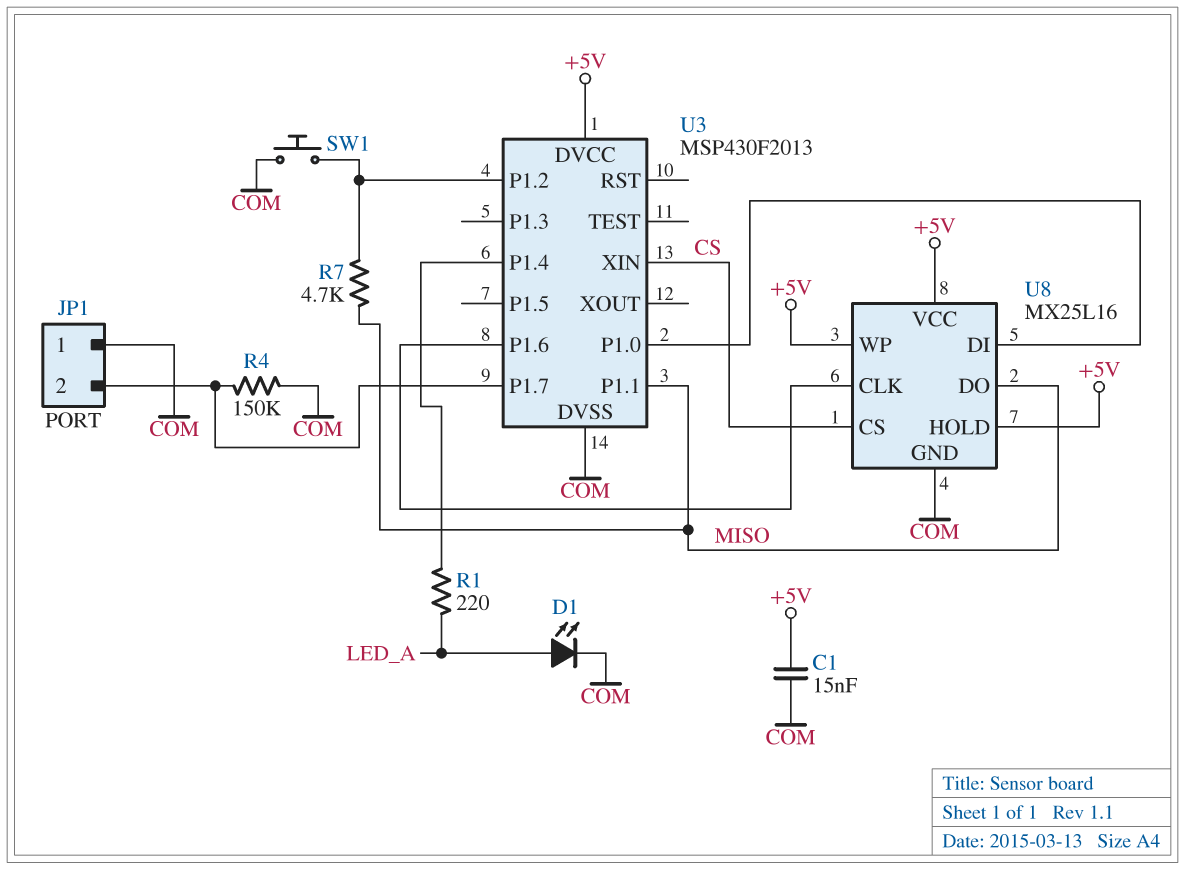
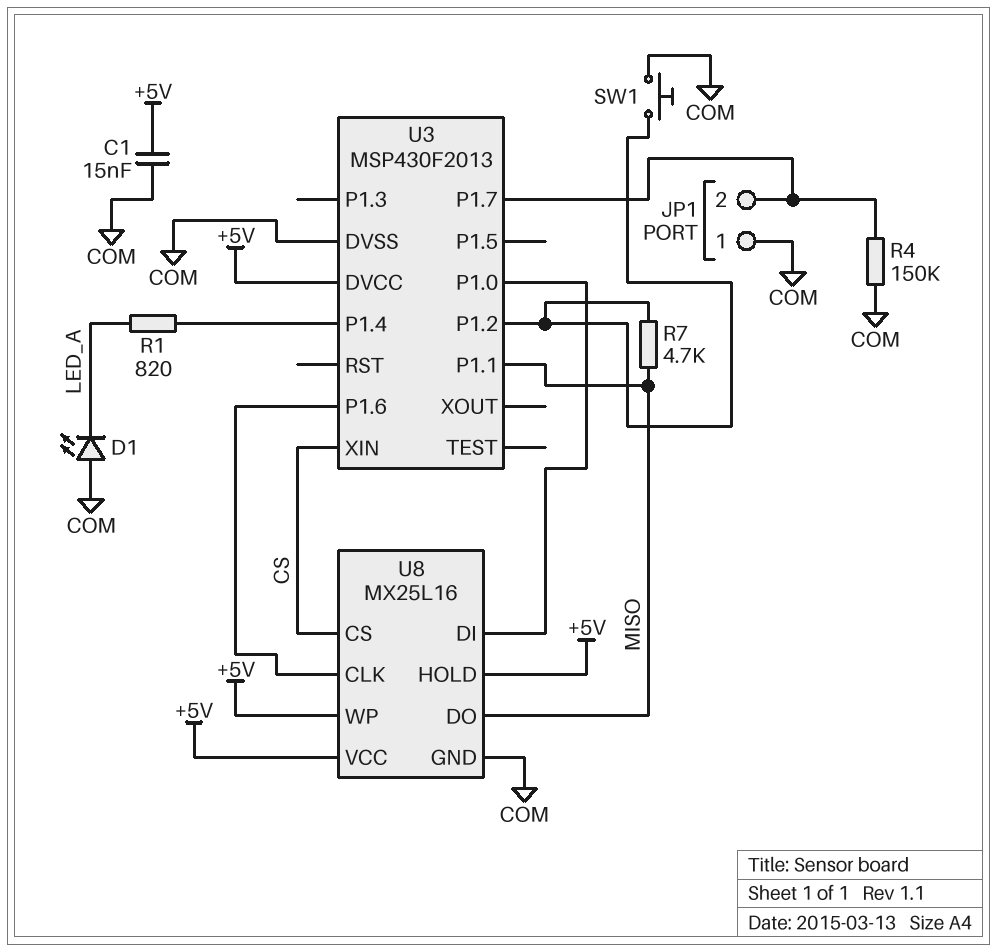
D1: LED (A LED_A, K COM) -> LED (A COM, K LED_A)
R1: 220 (LED_A, U3/P1.4) -> 820 (LED_A, U3/P1.4)

